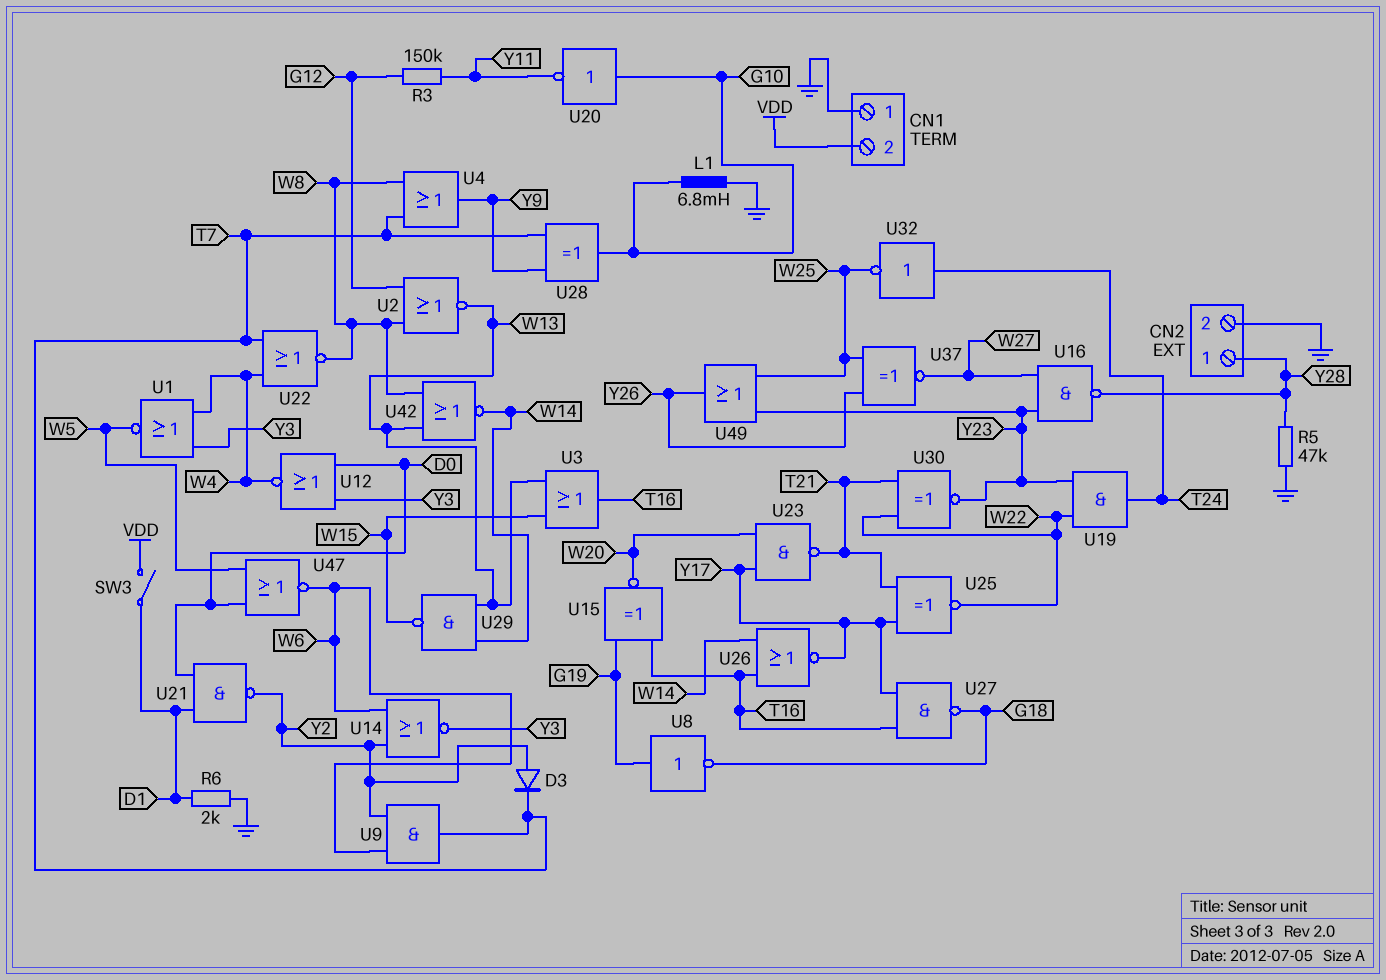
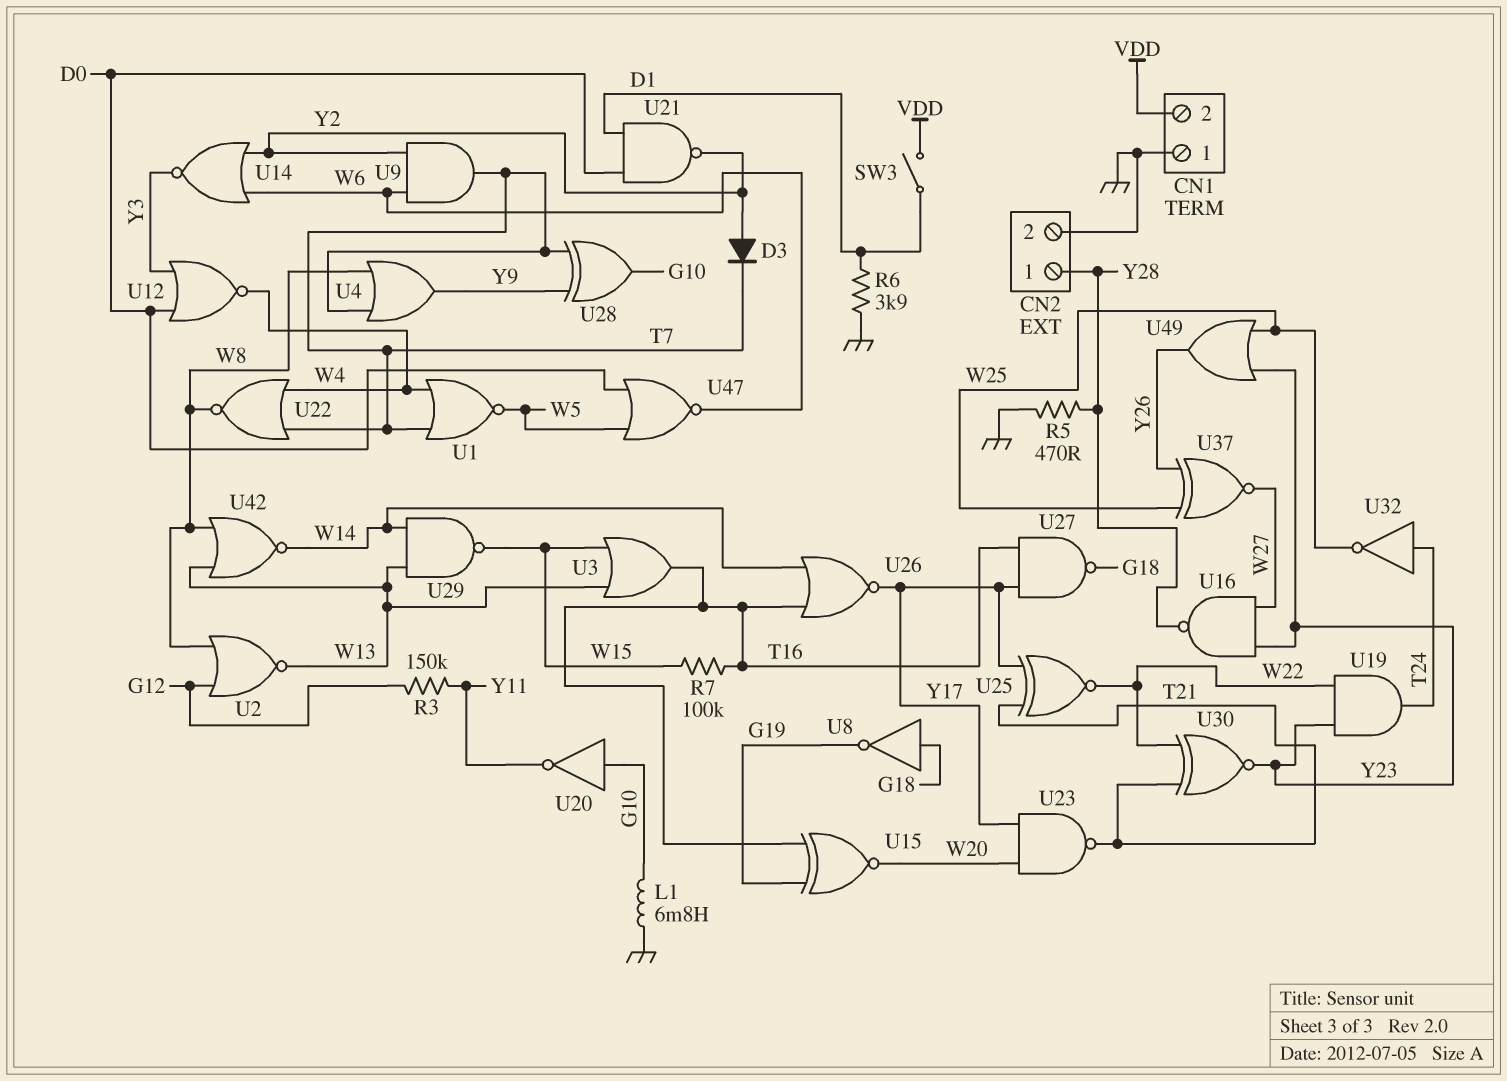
R5: 47k (GND, Y28) -> 470 (GND, Y28)
R6: 2k (D1, GND) -> 3.9k (D1, GND)
R7: none -> 100k (T16, W15)
U1: NOR (in W4, in Y3, out W5) -> NOR (in T7, in W4, out W5)
U8: NOT (in G19, out G18) -> NOT (in G18, out G19)

